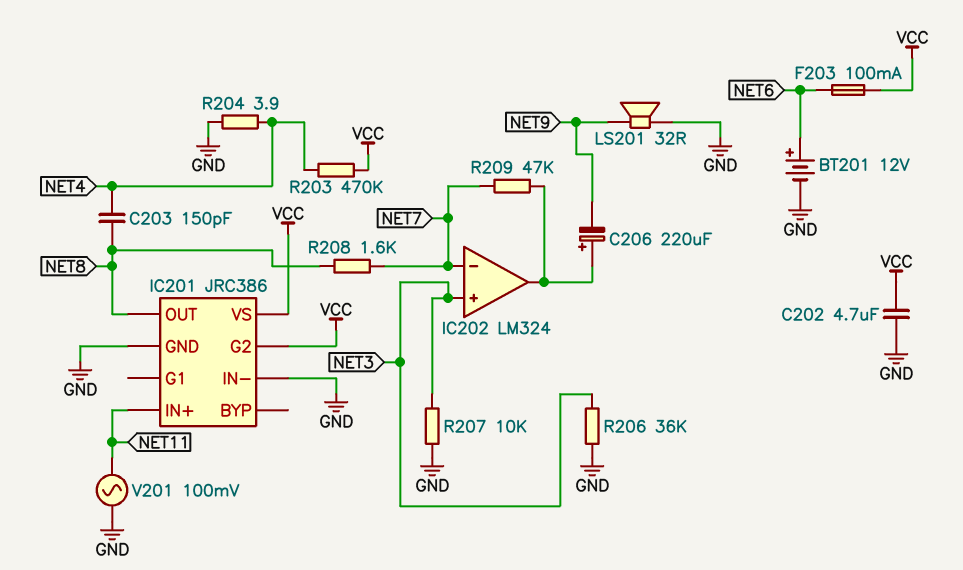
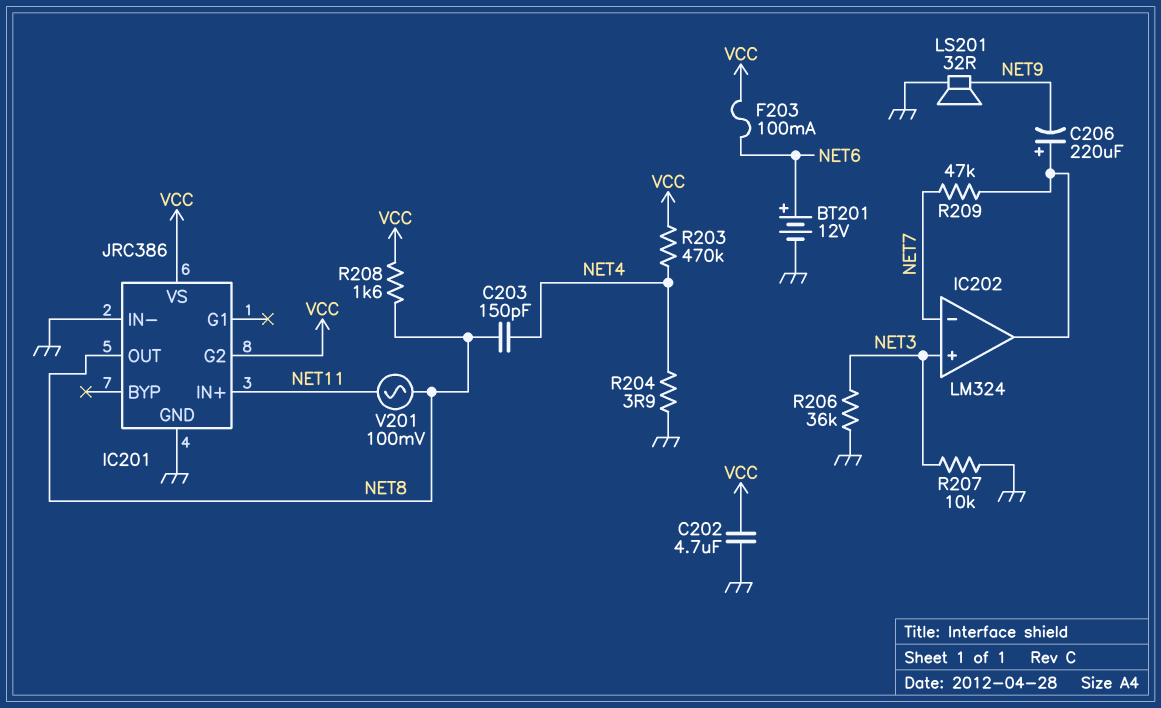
R208: 1.6k (NET7, NET8) -> 1.6k (NET8, VCC)
V201: AC 100mV (GND, NET11) -> AC 100mV (NET8, NET11)

